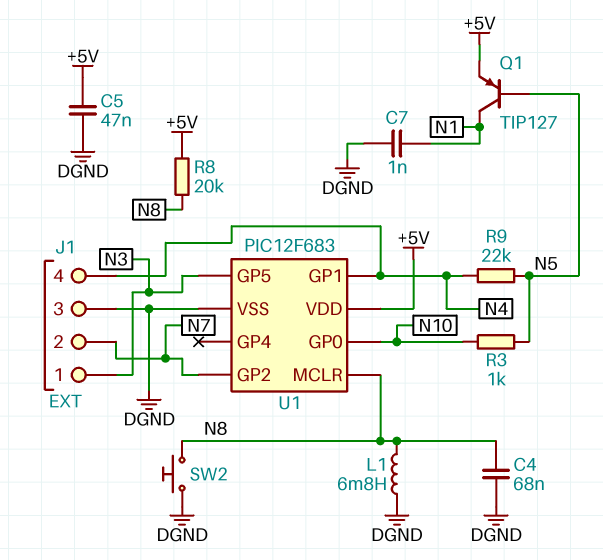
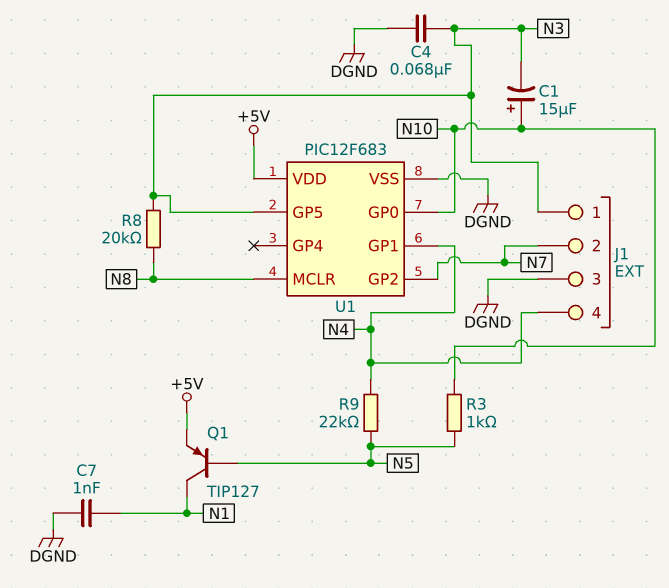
C1: none -> 15uF (plus N10, minus N3)
C4: 68nF (DGND, N8) -> 68nF (DGND, N3)
C5: 47nF (+5V, DGND) -> none
L1: 6.8mH (DGND, N8) -> none
R8: 20k (+5V, N8) -> 20k (N3, N8)
SW2: button (DGND, N8) -> none

